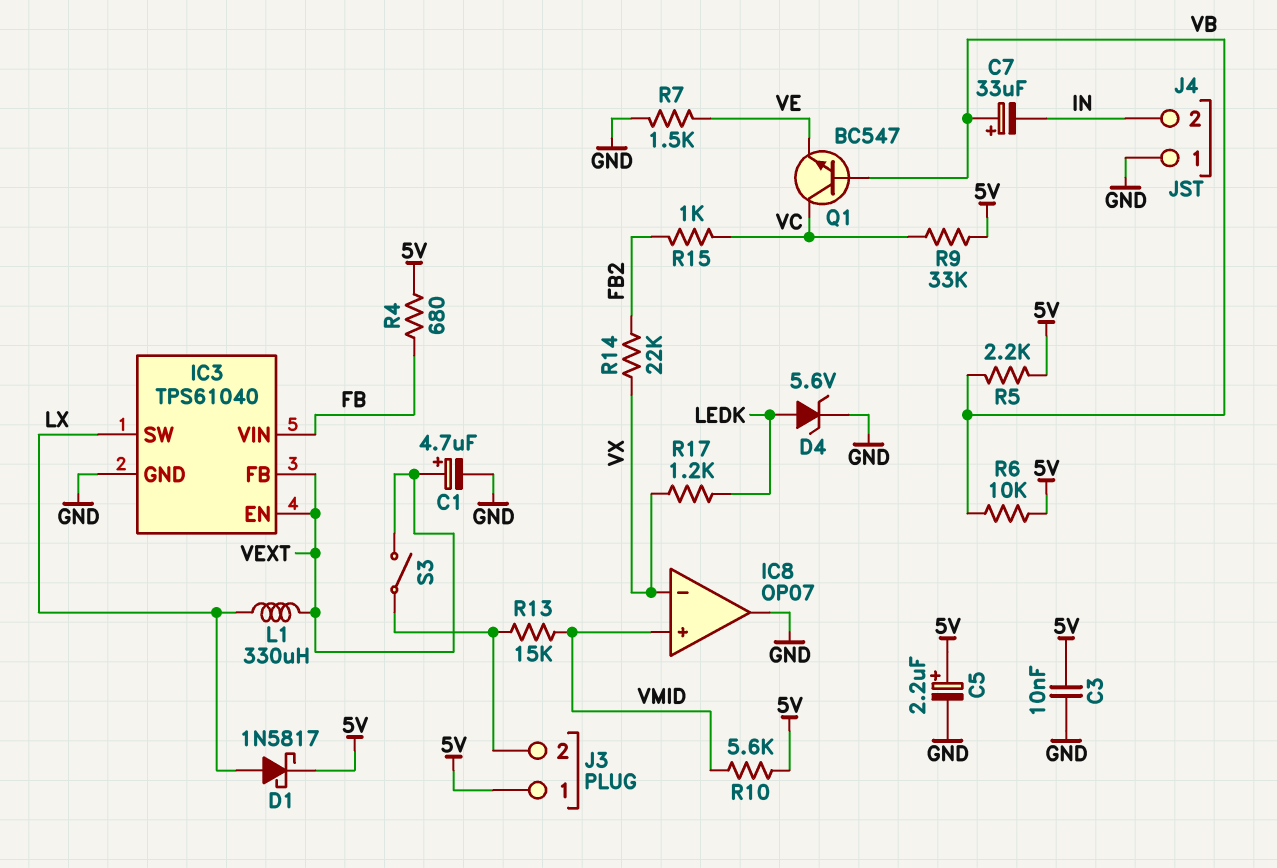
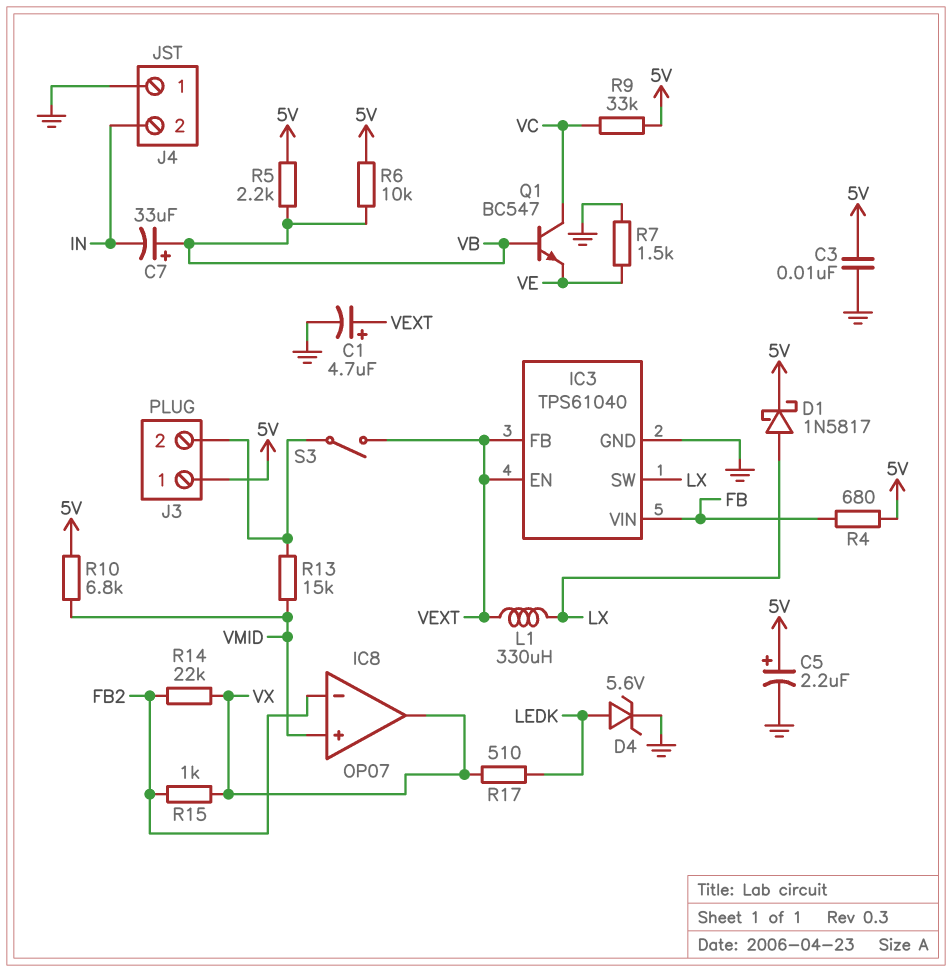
IC8 pin in-: VX -> FB2
IC8 pin out: GND -> VX
R10: 5.6k (5V, VMID) -> 6.8k (5V, VMID)
R15: 1k (FB2, VC) -> 1k (FB2, VX)
R17: 1.2k (LEDK, VX) -> 510 (LEDK, VX)

